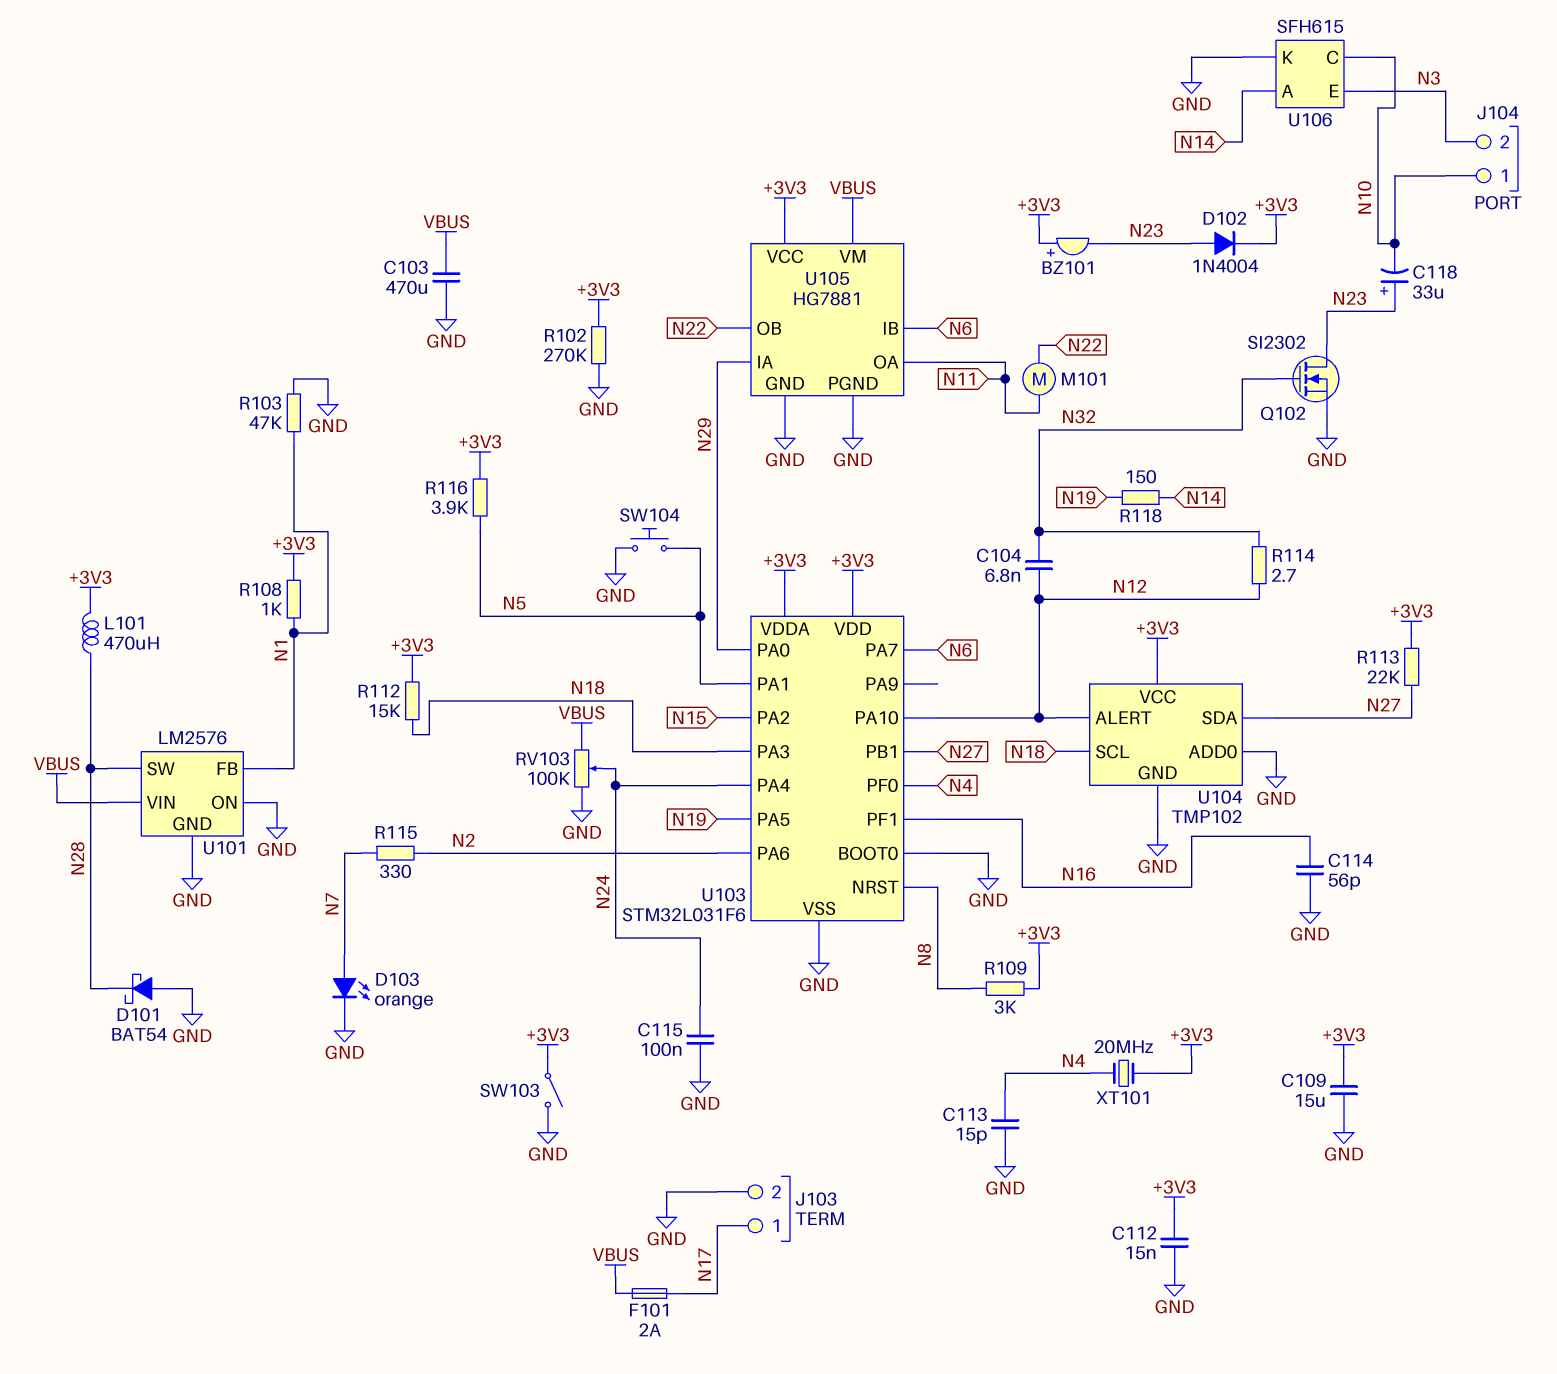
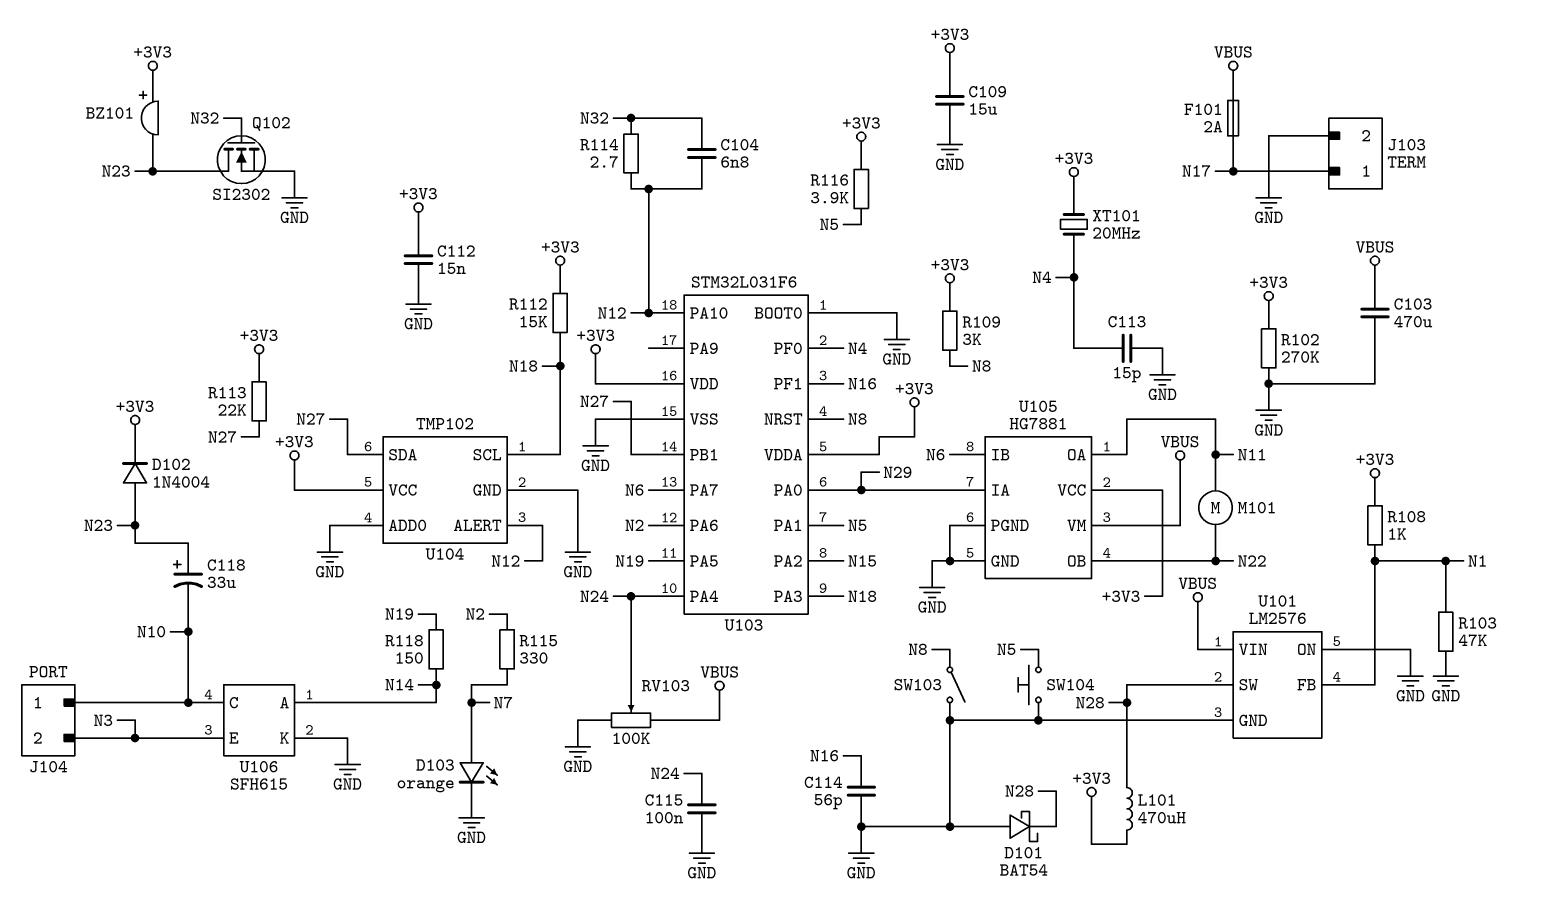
SW103: switch (+3V3, GND) -> switch (GND, N8)

